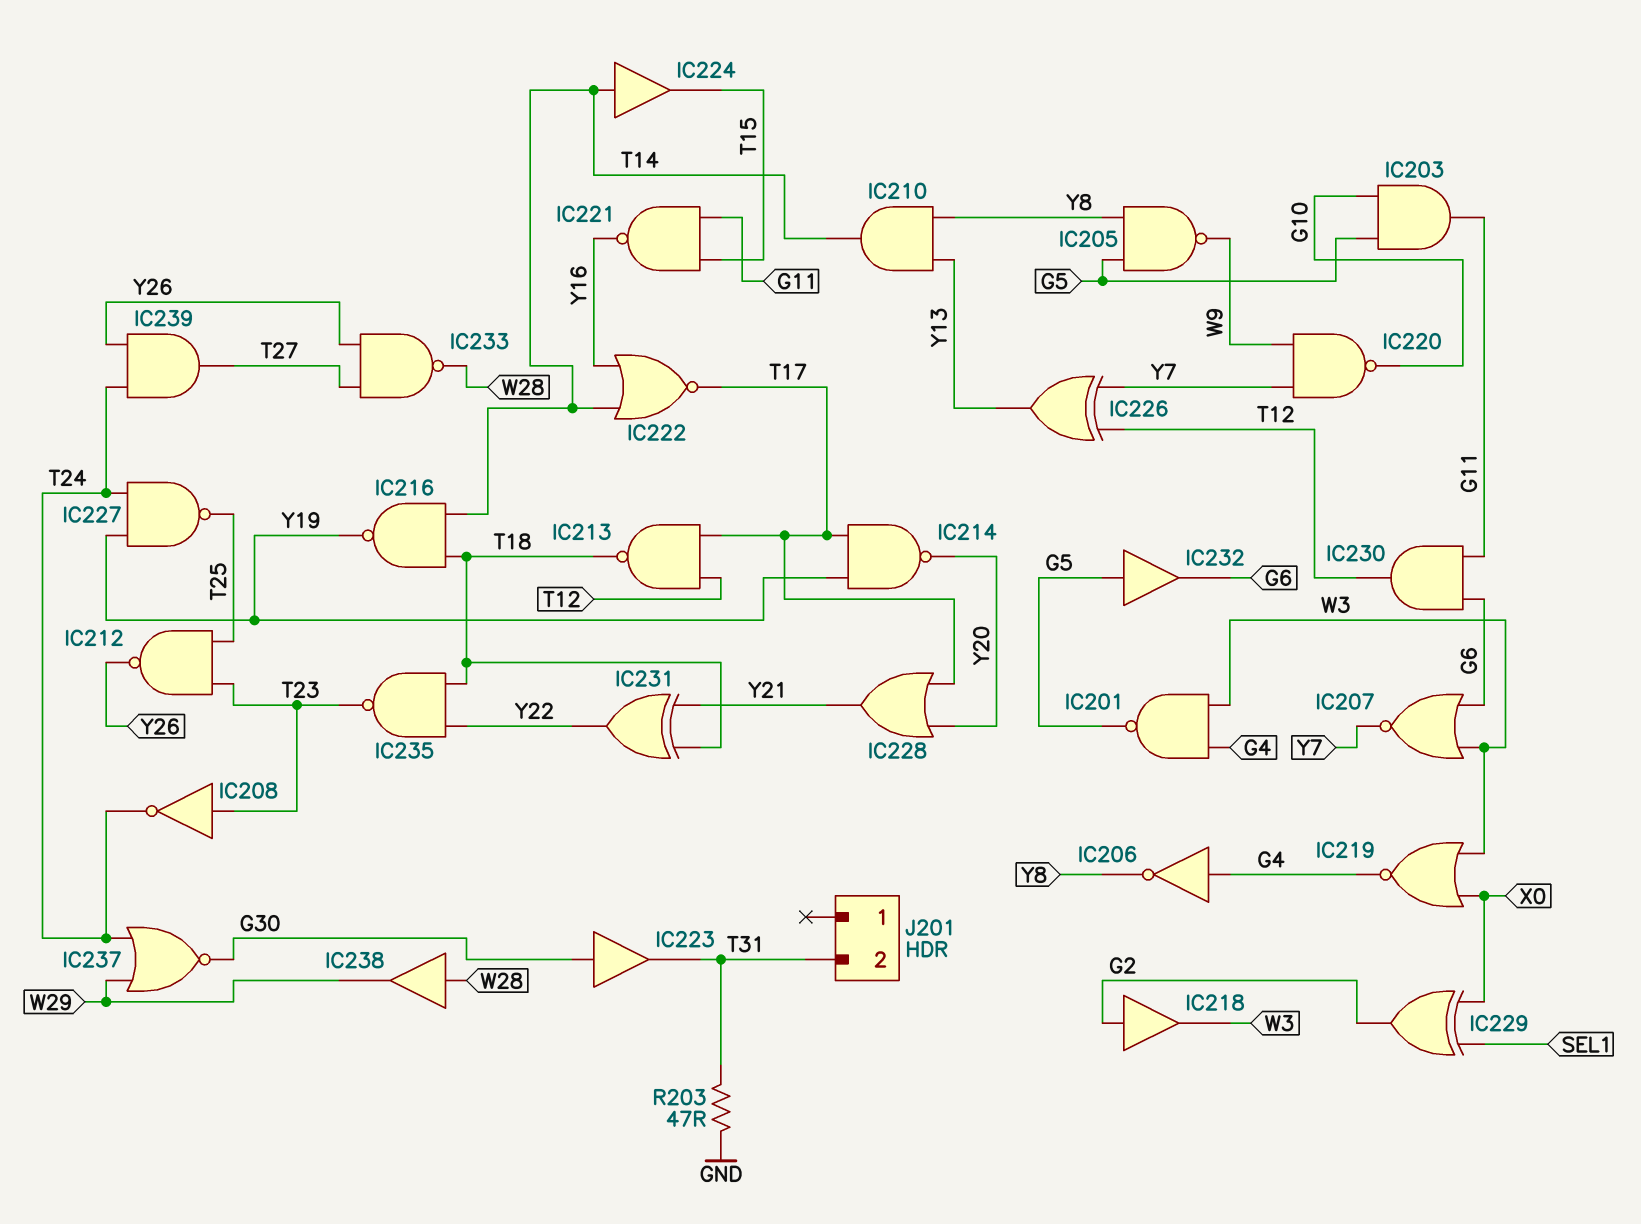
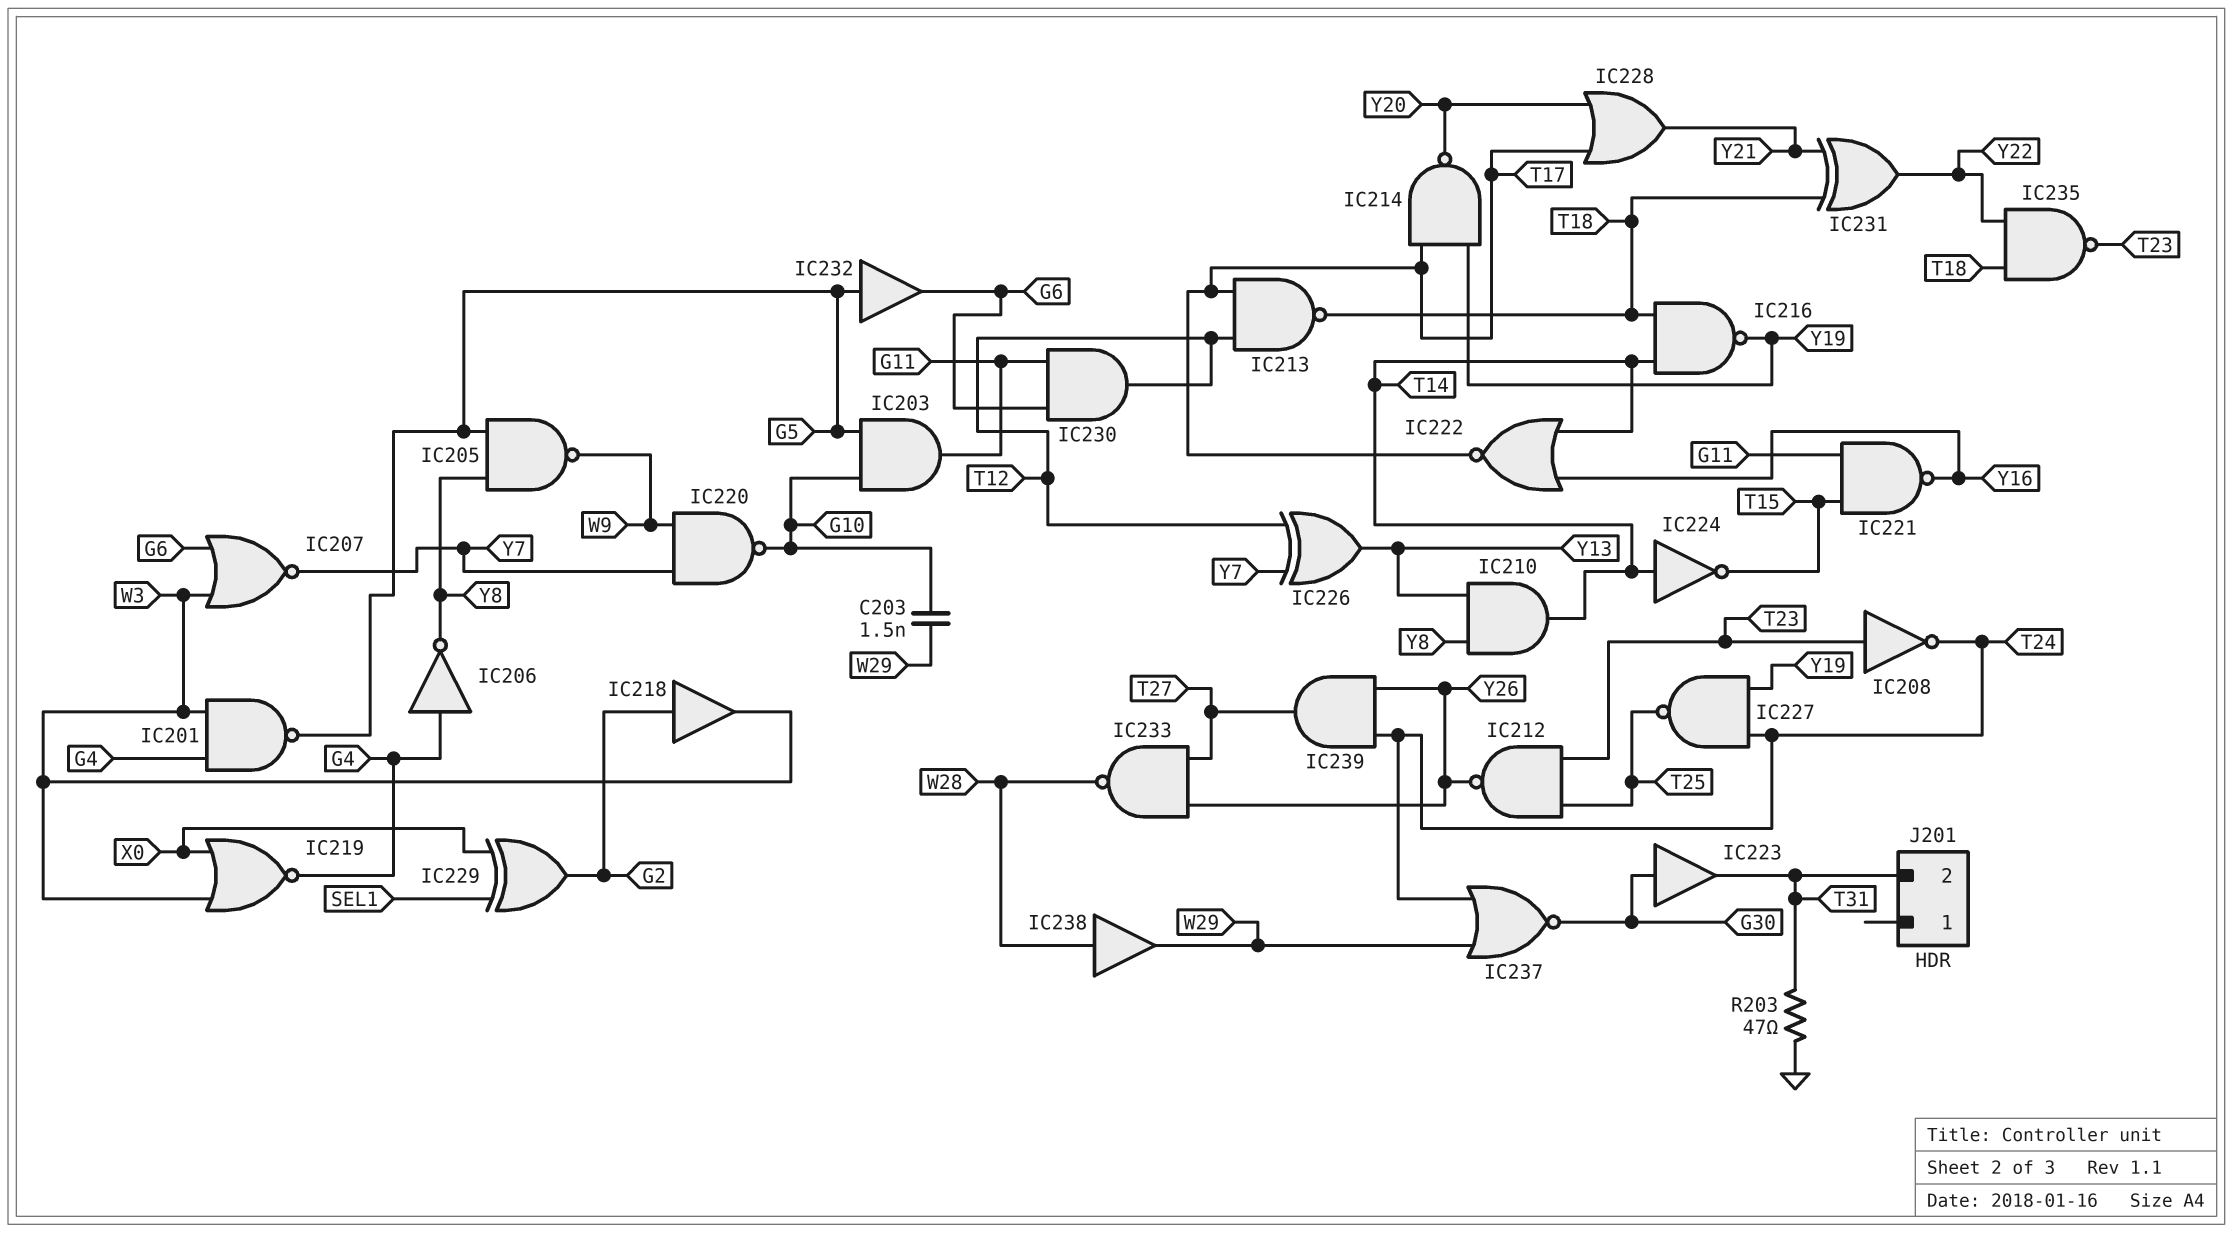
C203: none -> 1.5nF (G10, W29)
IC224: buffer (in T14, out T15) -> NOT (in T14, out T15)

